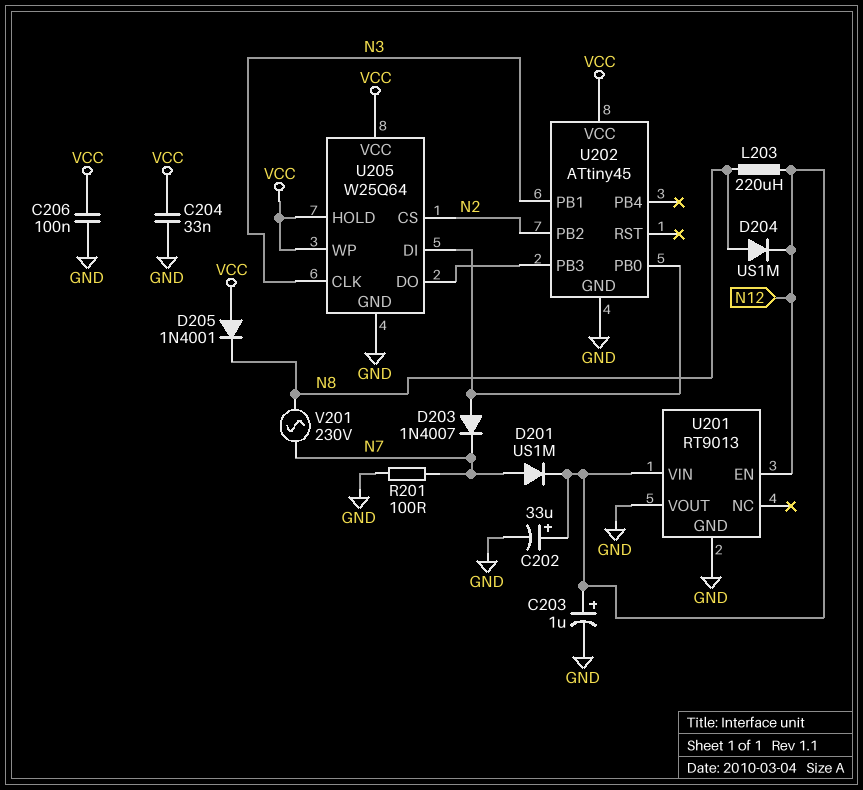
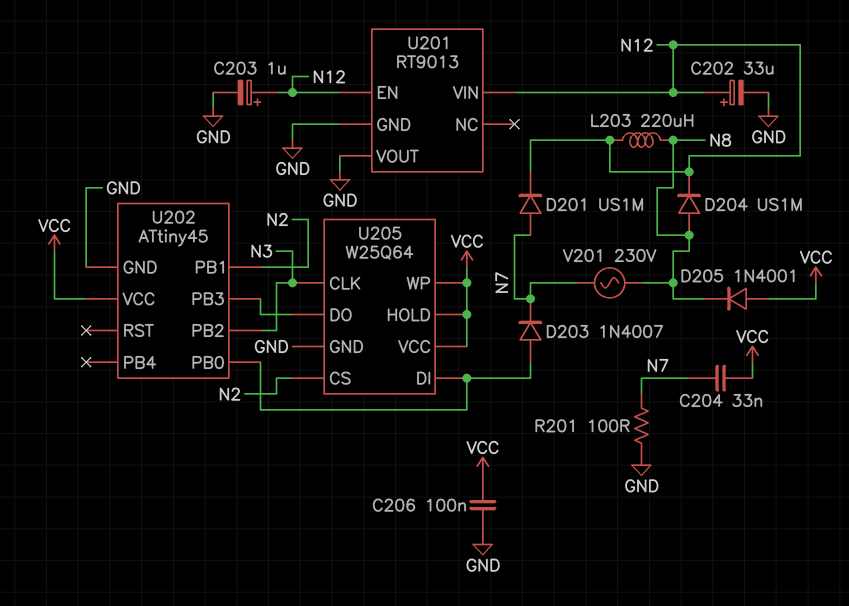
C204: 33nF (GND, VCC) -> 33nF (N7, VCC)
U202 pin PB1: N3 -> N2
U202 pin PB2: N2 -> N3

